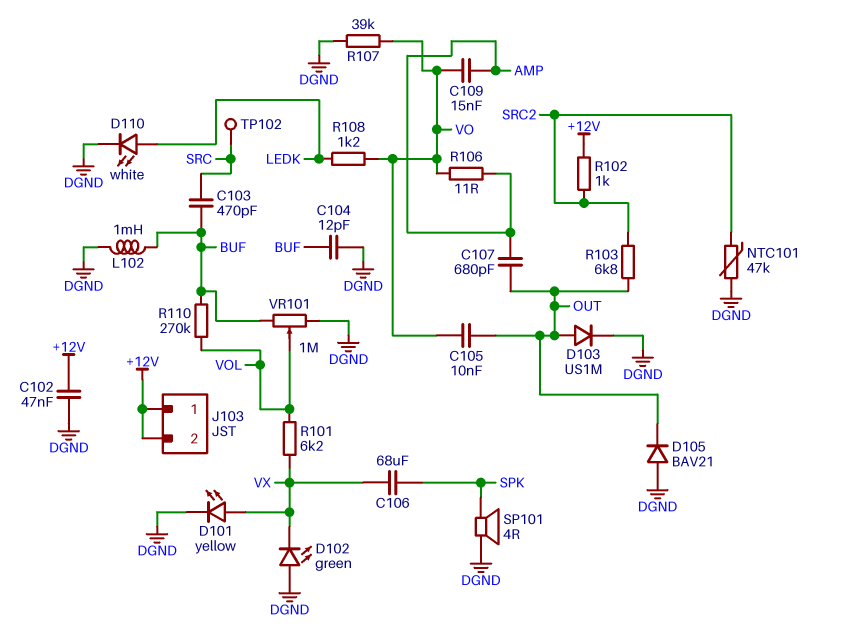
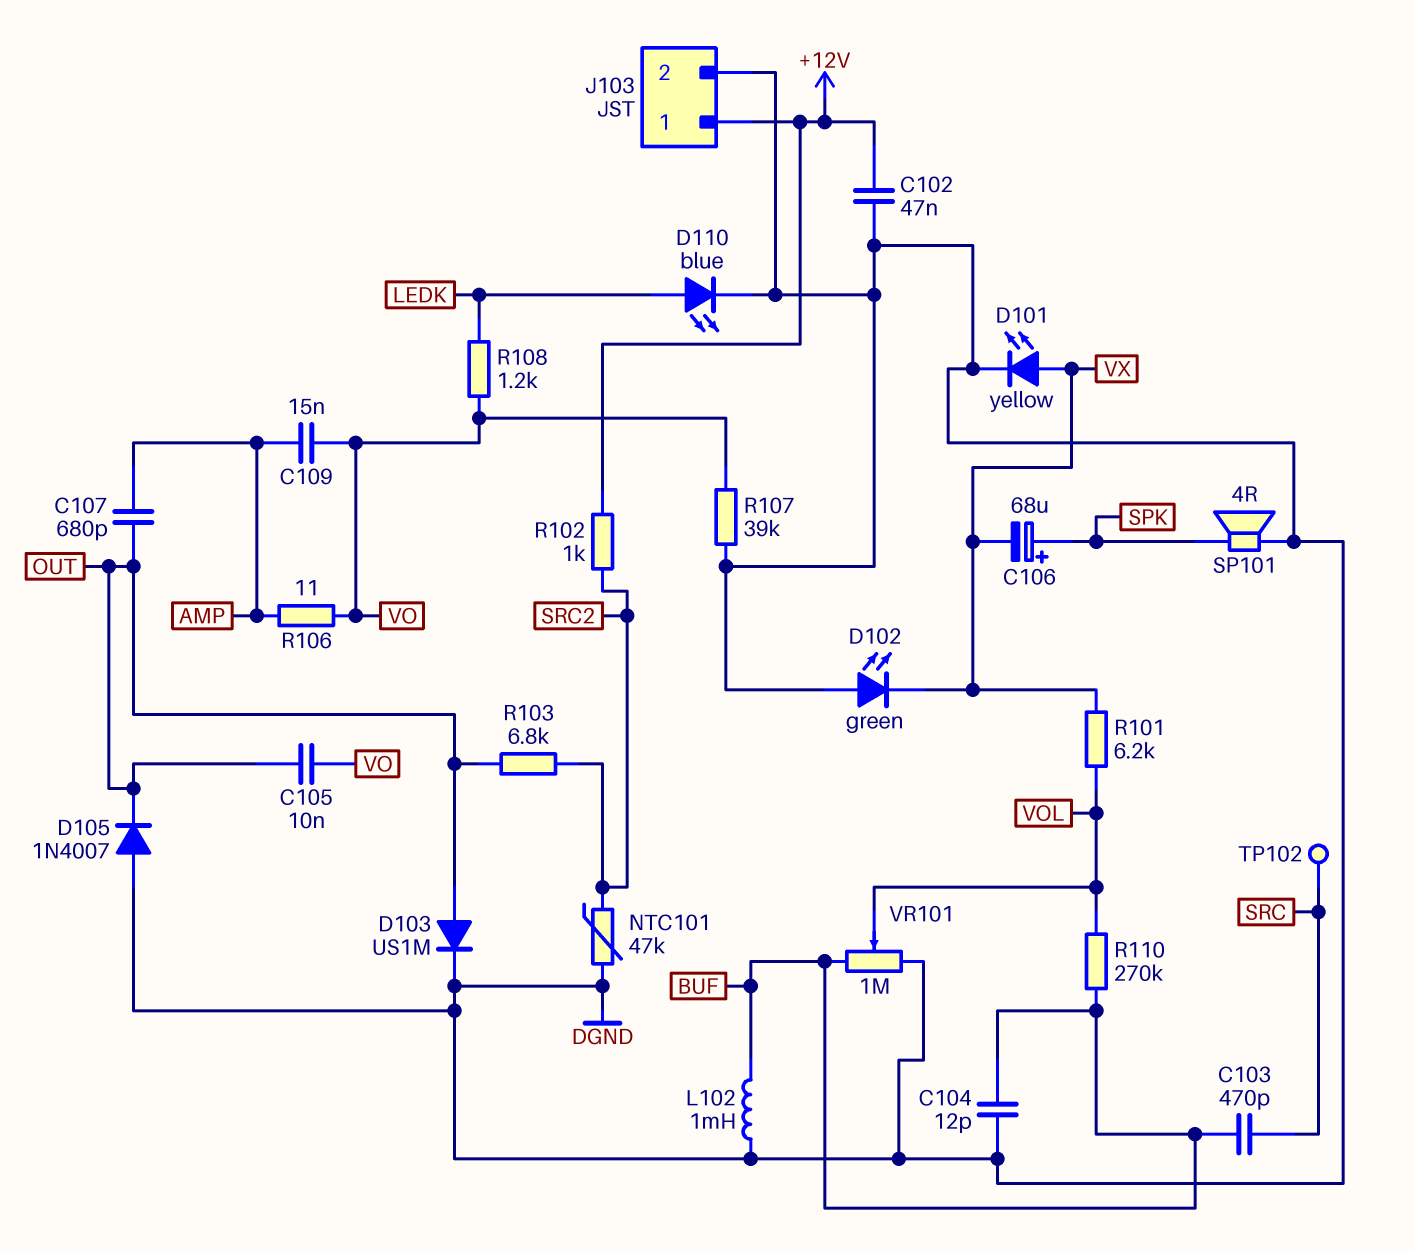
C106: 68uF (SPK, VX) -> 68uF (plus SPK, minus VX)
D105: diode BAV21 (A DGND, K OUT) -> diode 1N4007 (A DGND, K OUT)
D110: LED white (A LEDK, K DGND) -> LED blue (A LEDK, K DGND)
J103 pin 2: +12V -> DGND

